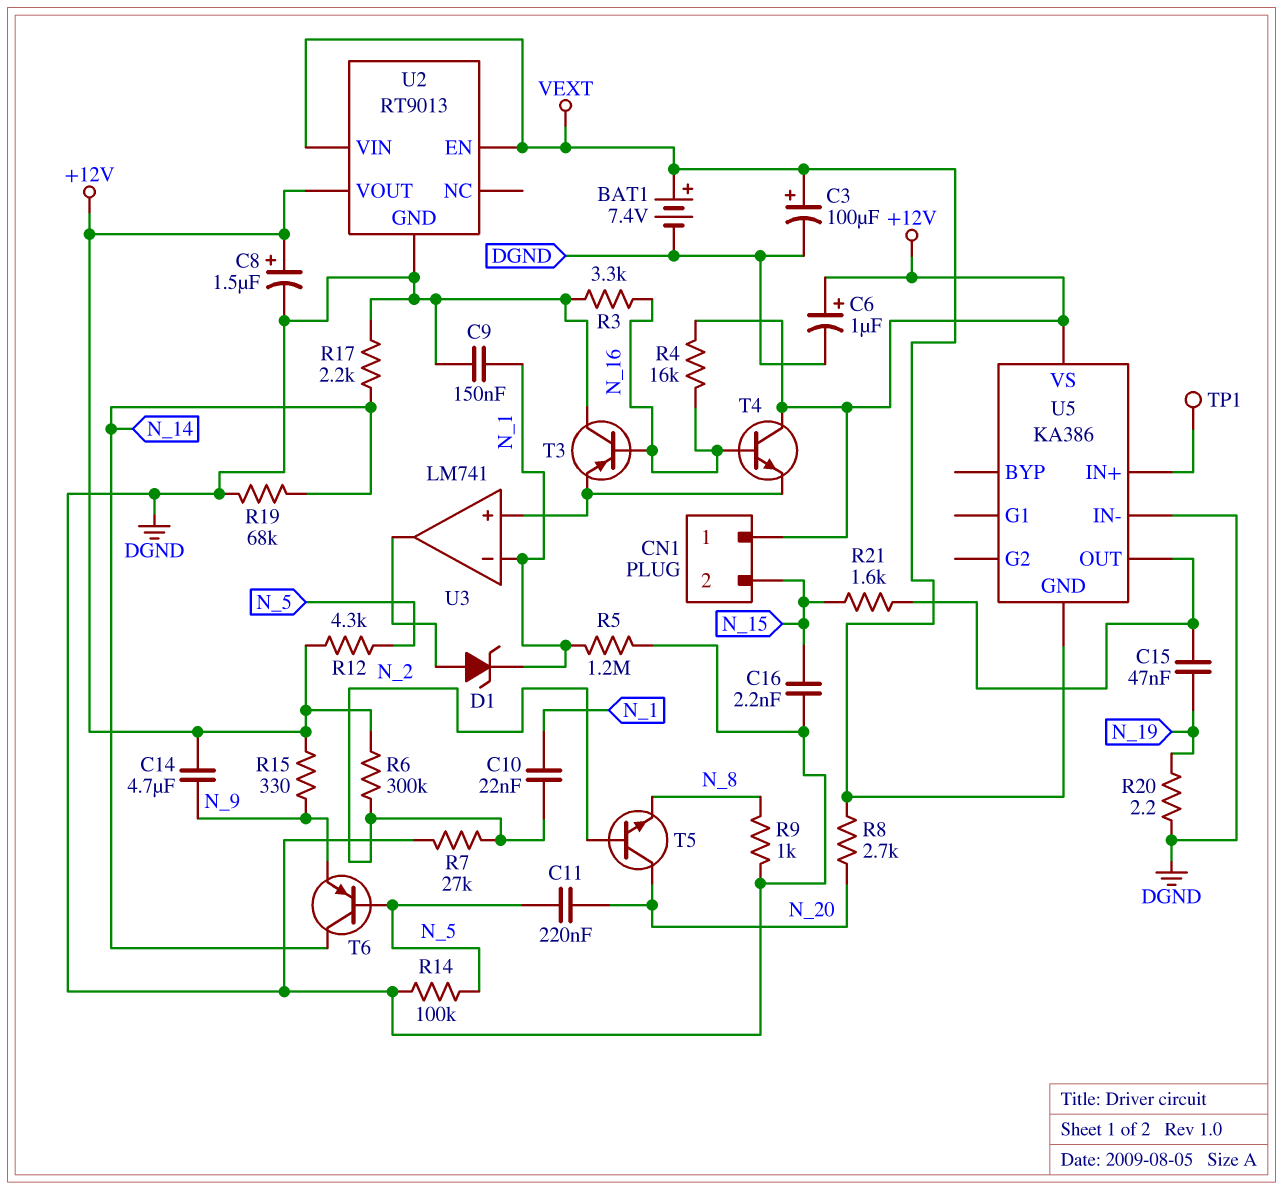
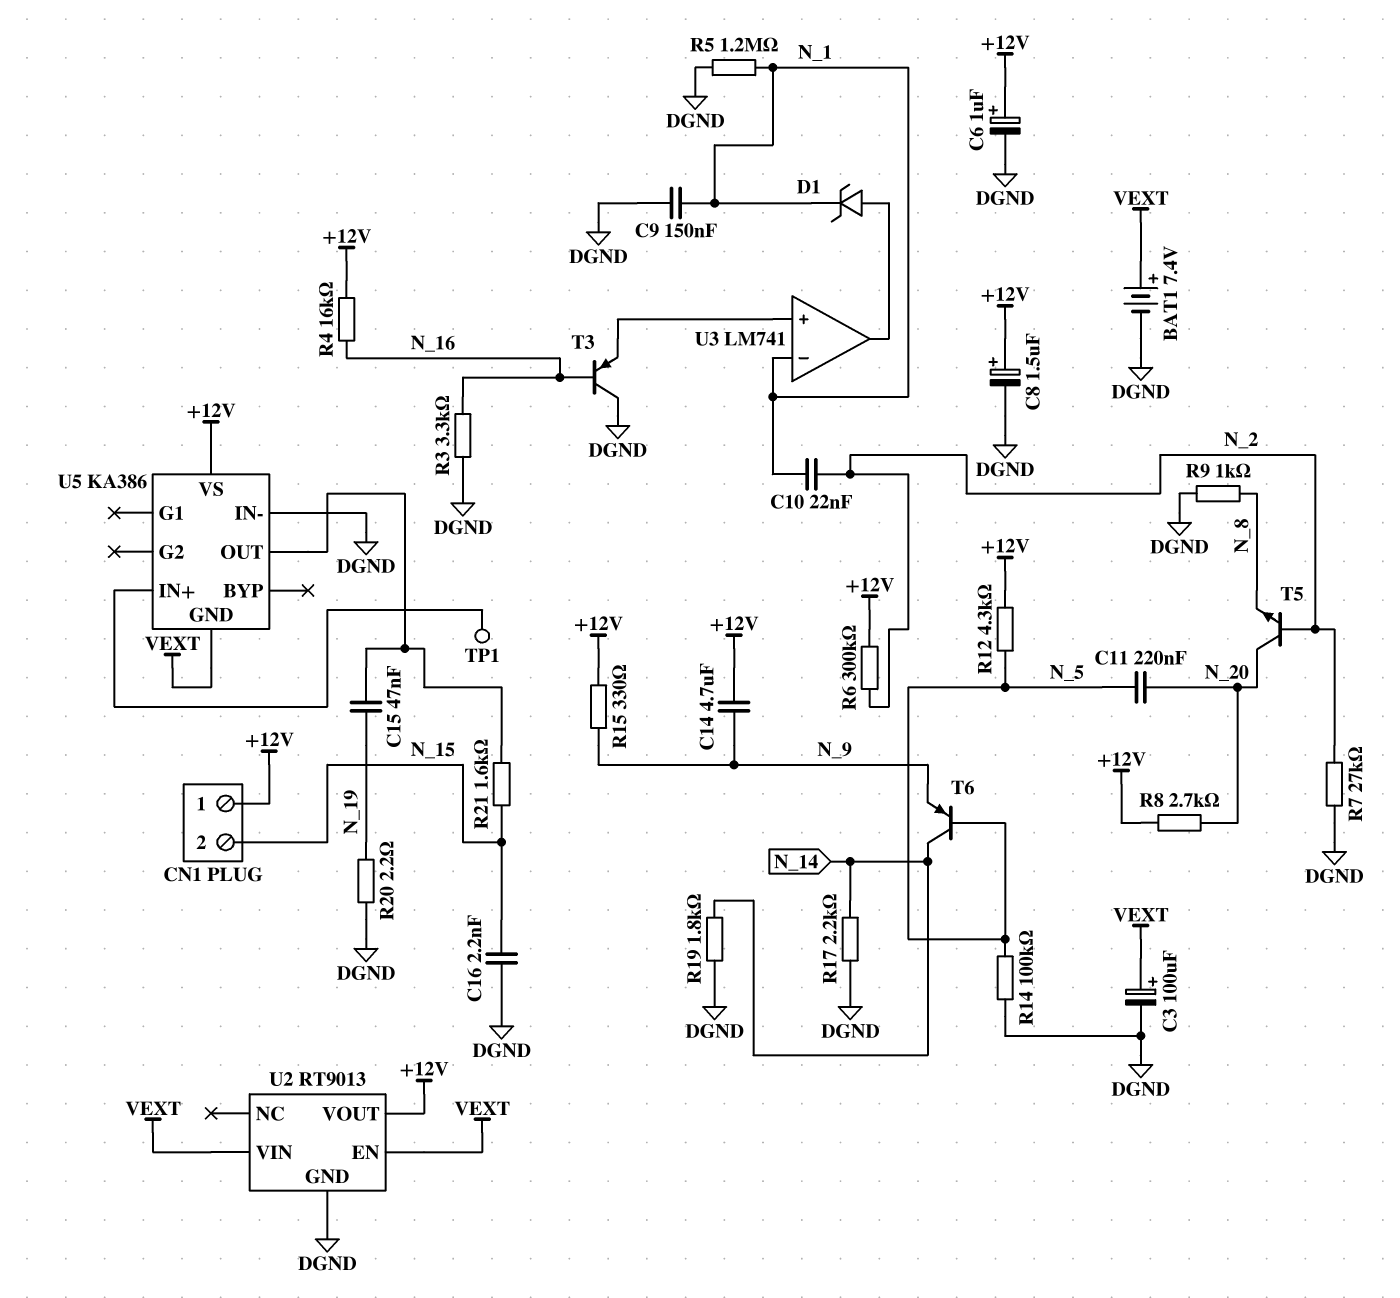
R8: 2.7k (N_20, VEXT) -> 2.7k (+12V, N_20)
R19: 68k (DGND, N_14) -> 1.8k (DGND, N_14)
T4: NPN (B N_16, C +12V, E U3/in+) -> none

